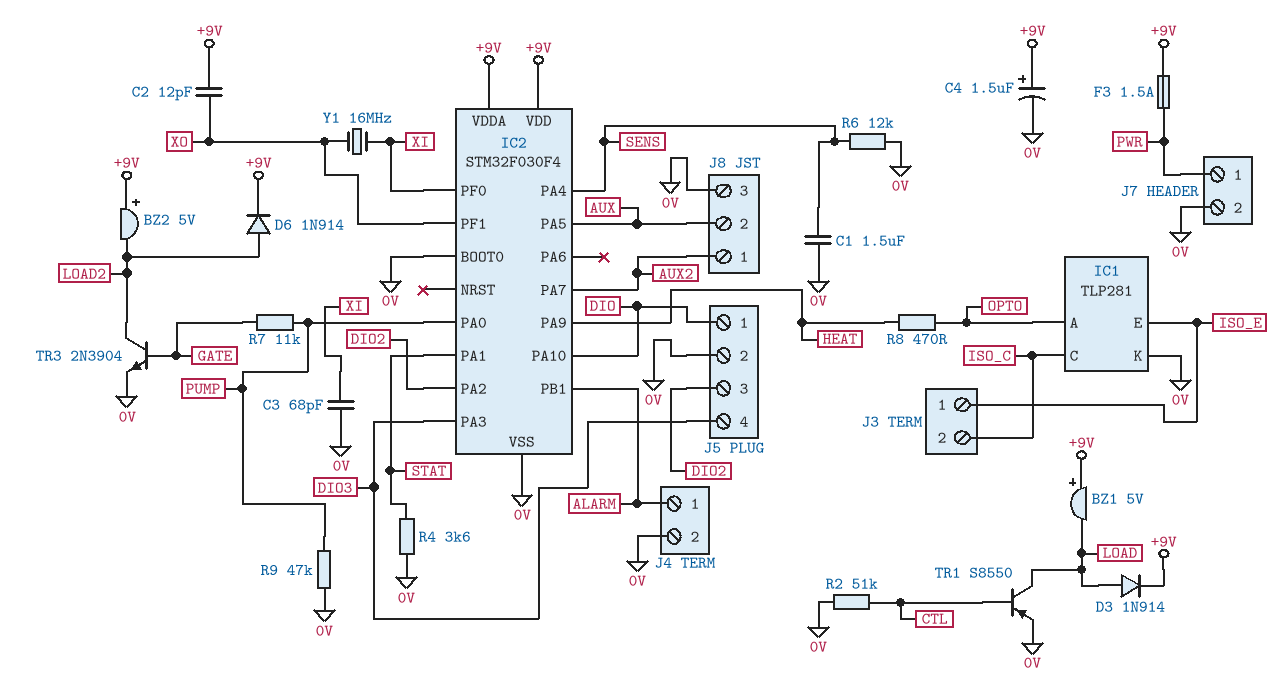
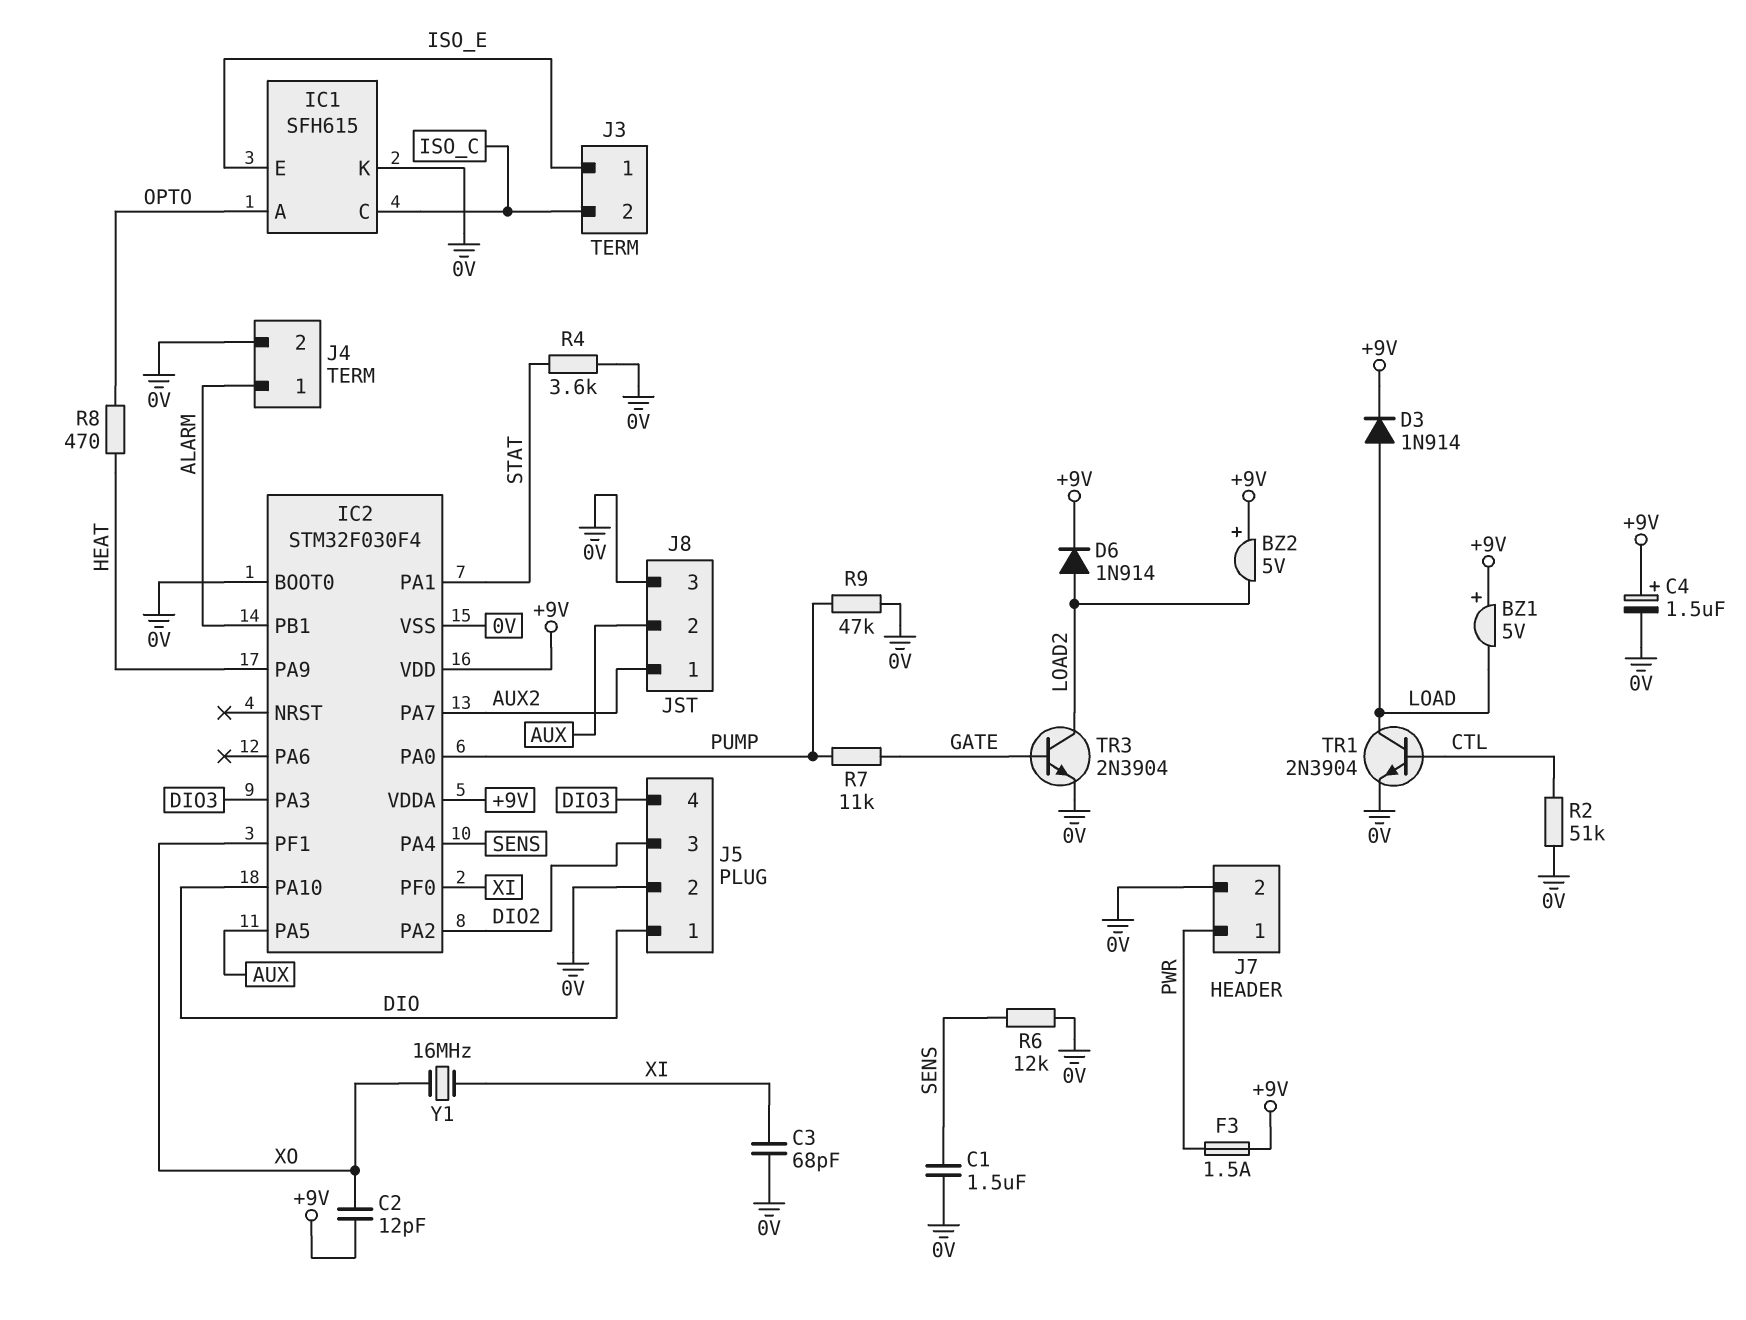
IC1: TLP281 -> SFH615
TR1: PNP S8550 (B CTL, C LOAD, E 0V) -> NPN 2N3904 (B CTL, C LOAD, E 0V)

